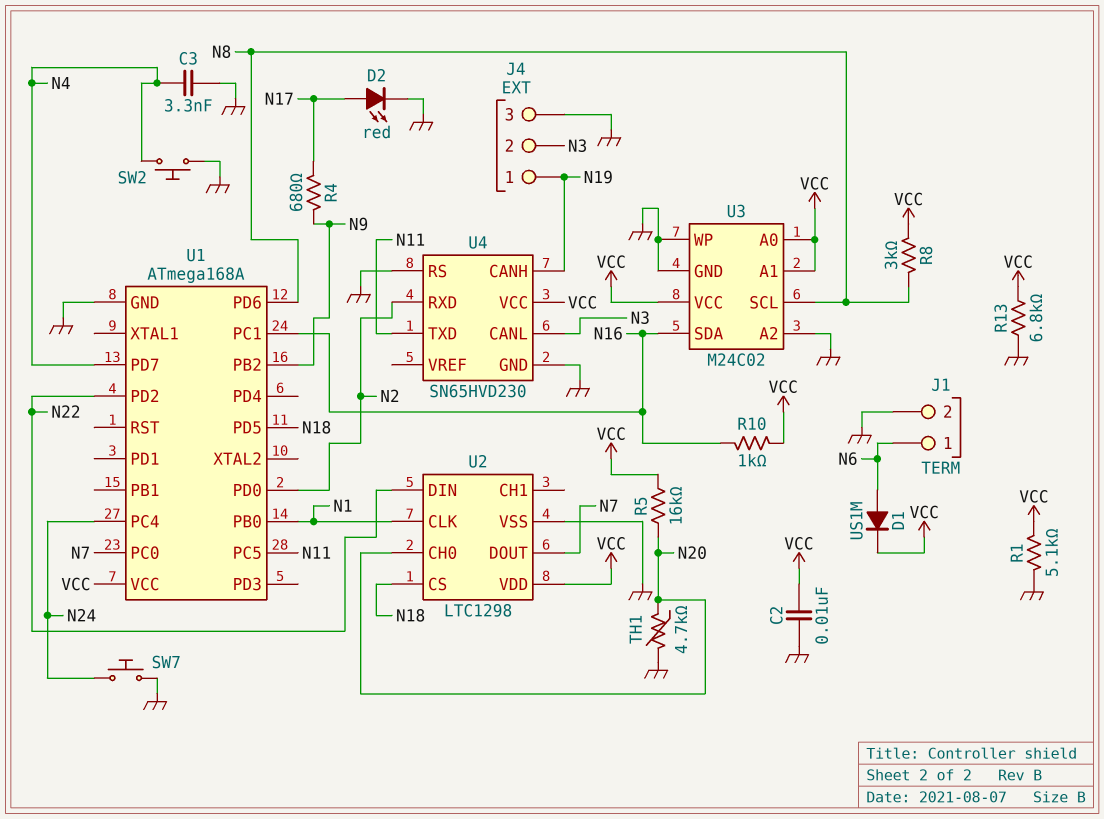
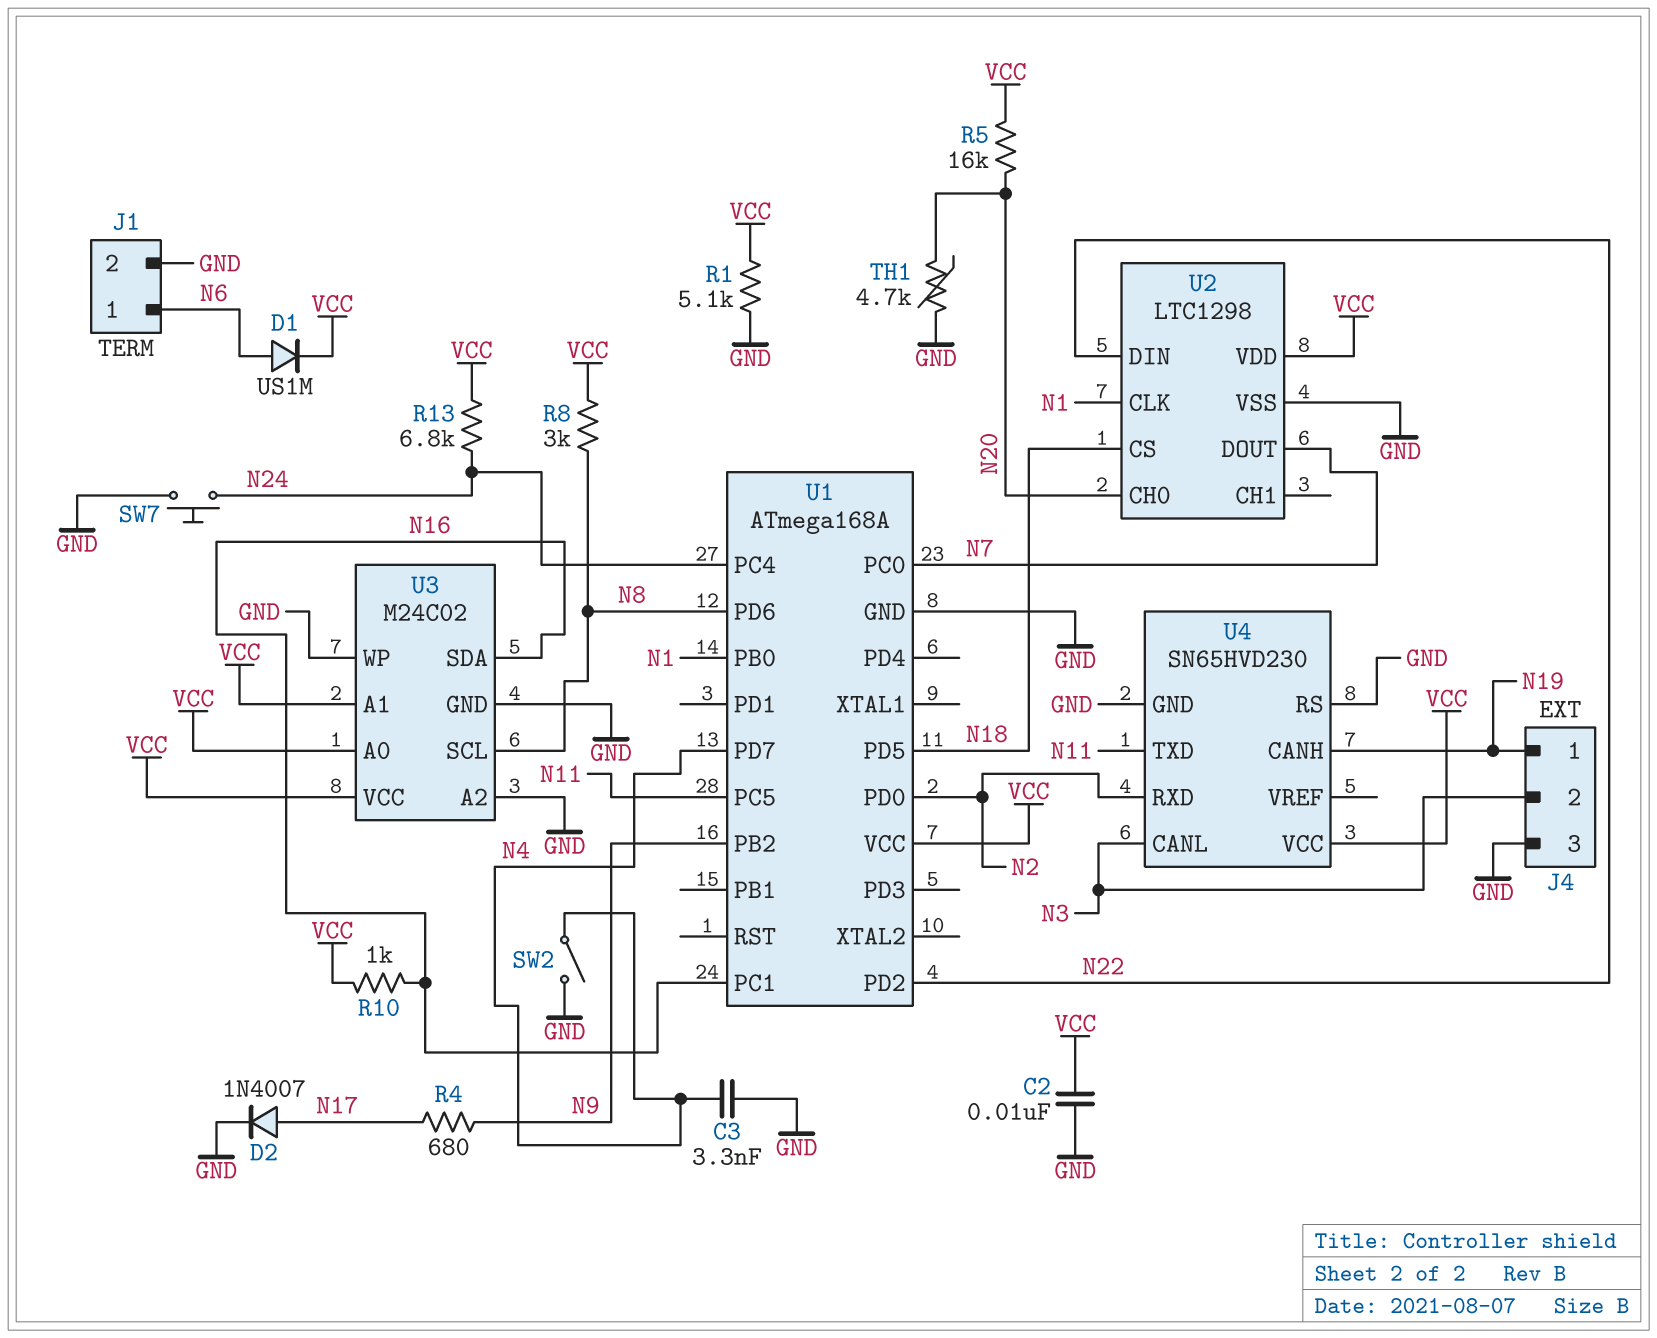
D2: LED red (A N17, K GND) -> diode 1N4007 (A N17, K GND)
R13: 6.8k (GND, VCC) -> 6.8k (N24, VCC)
SW2: button (GND, N4) -> switch (GND, N4)

